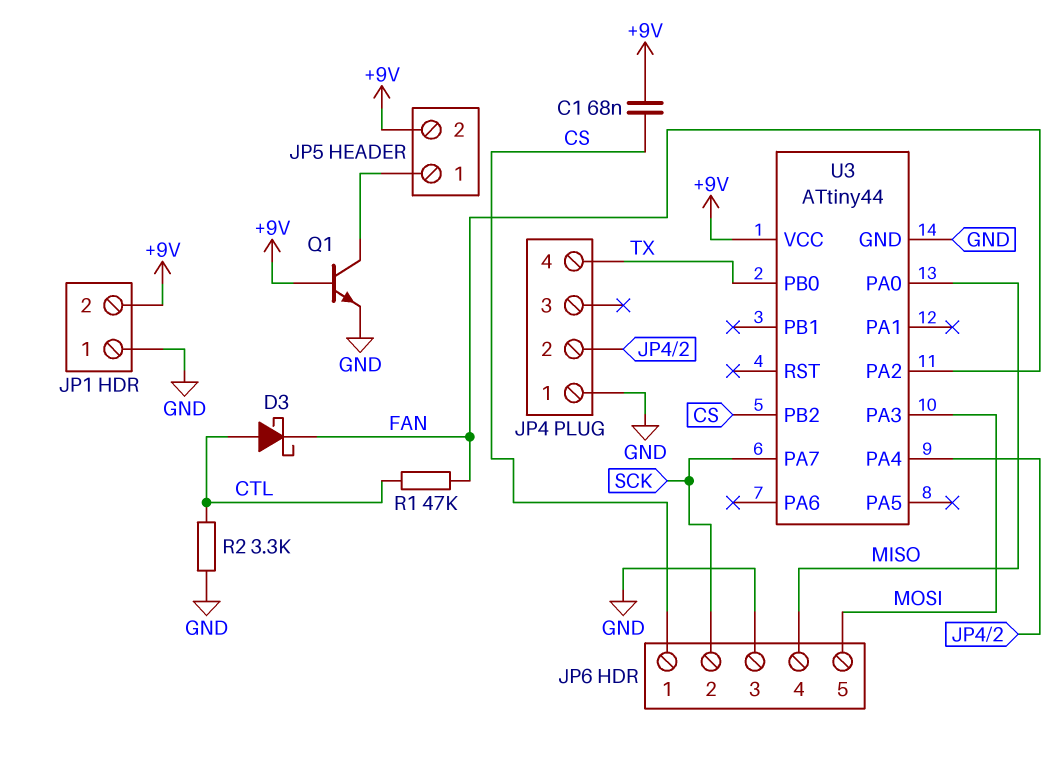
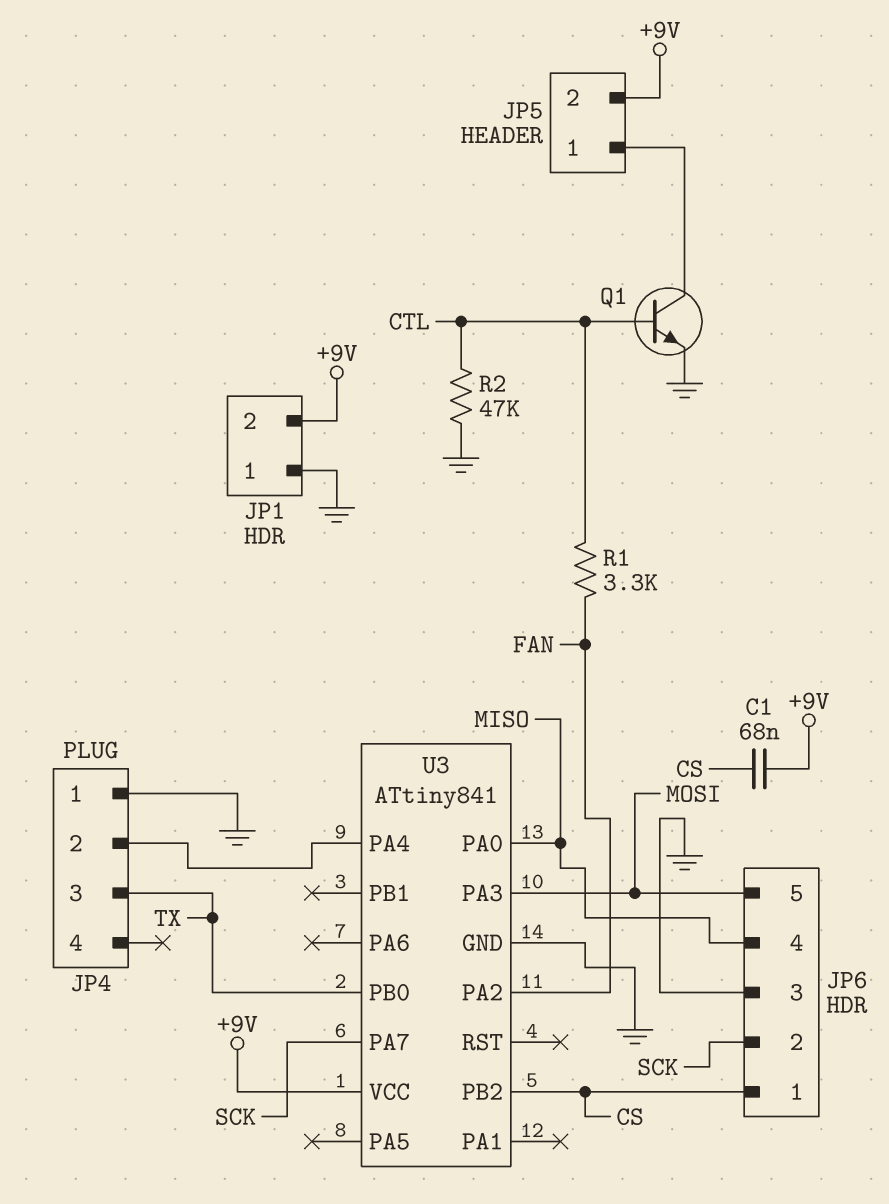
D3: schottky (A CTL, K FAN) -> none
JP4 pin 3: none -> TX
JP4 pin 4: TX -> none
Q1: NPN (B +9V, C JP5/1, E GND) -> NPN (B CTL, C JP5/1, E GND)
R1: 47k (CTL, FAN) -> 3.3k (CTL, FAN)
R2: 3.3k (CTL, GND) -> 47k (CTL, GND)
U3: ATtiny44 -> ATtiny841

